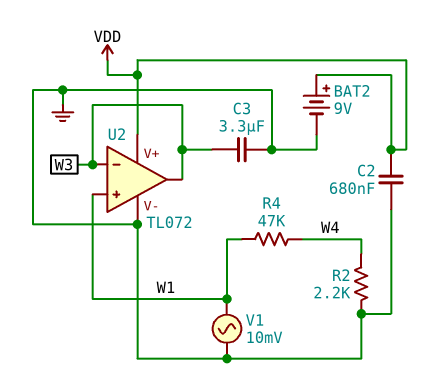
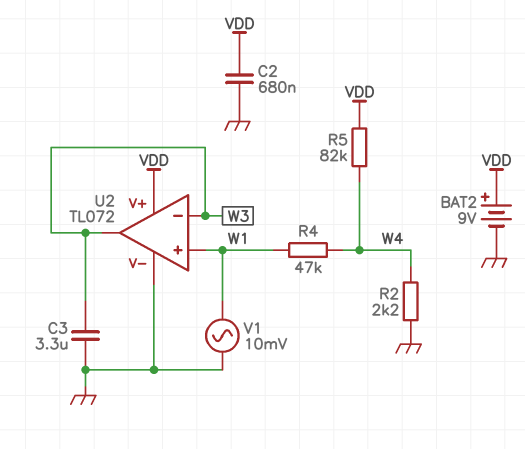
R5: none -> 82k (VDD, W4)

